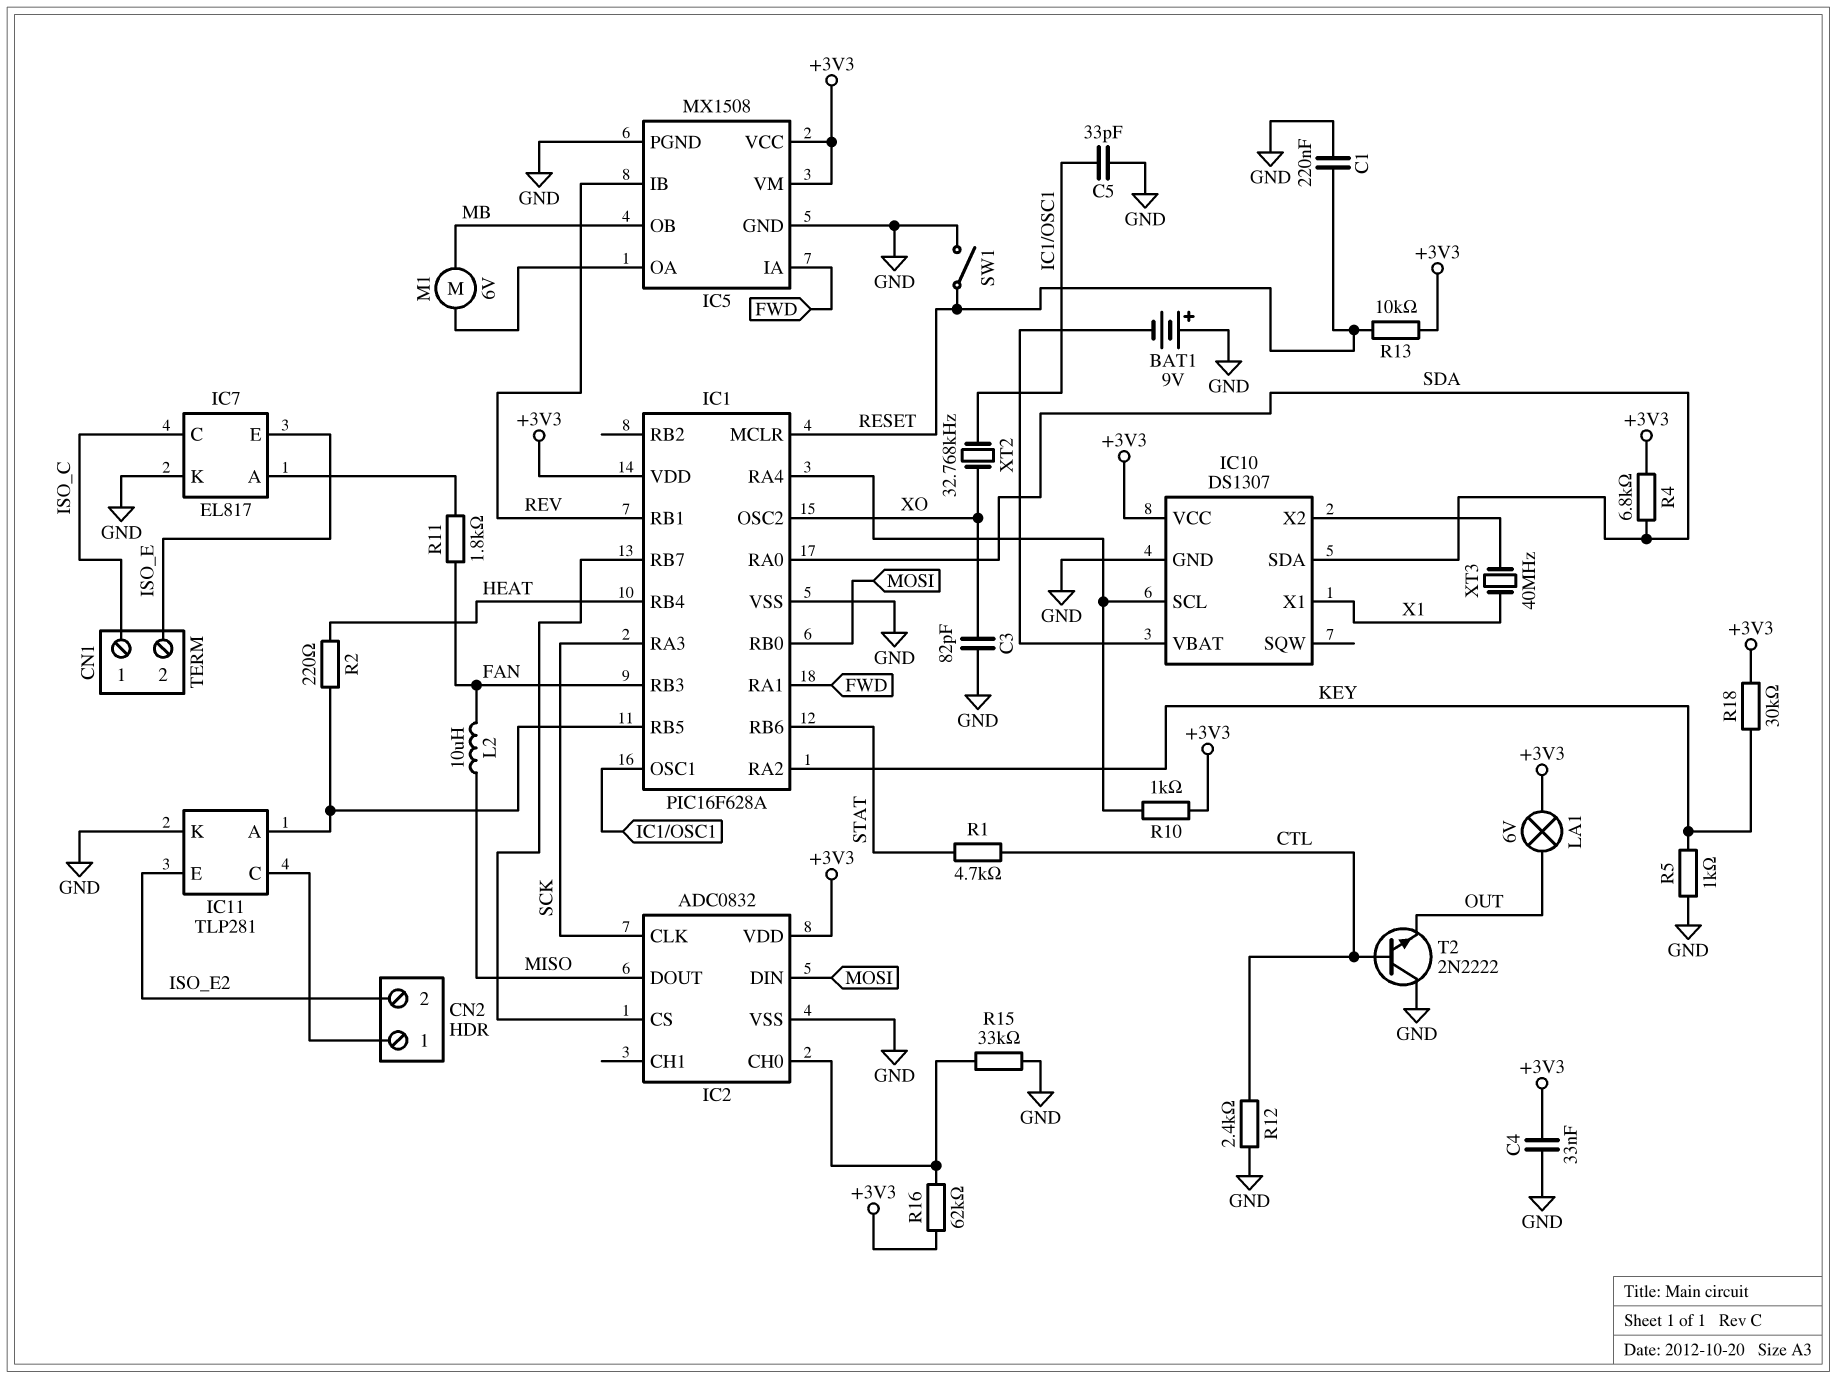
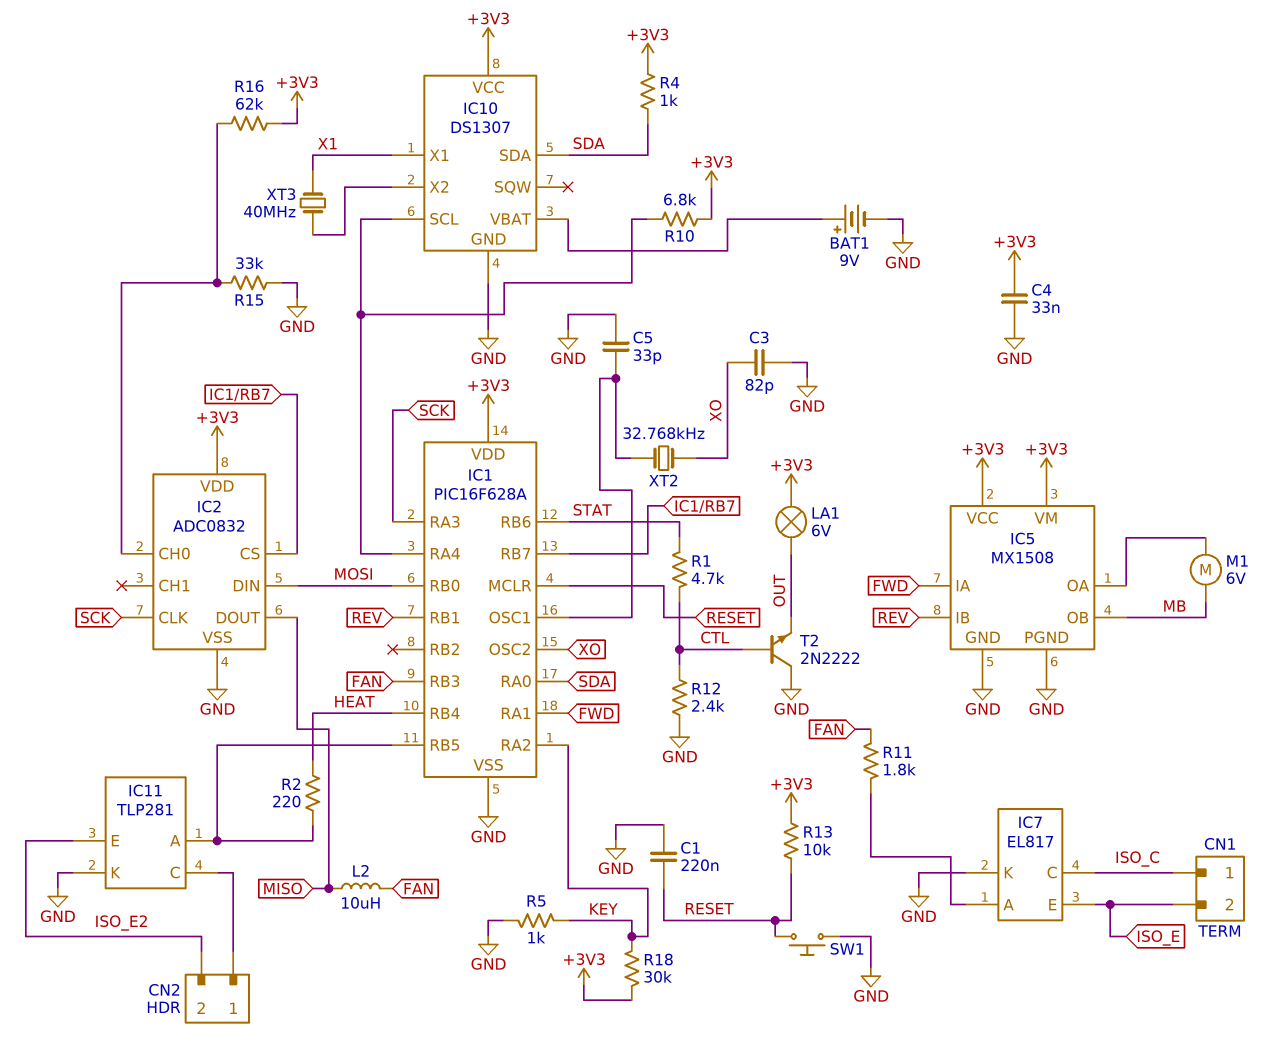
BAT1: 9V (plus GND, minus IC10/VBAT) -> 9V (plus IC10/VBAT, minus GND)
R4: 6.8k (+3V3, SDA) -> 1k (+3V3, SDA)
R10: 1k (+3V3, IC1/RA4) -> 6.8k (+3V3, IC1/RA4)
SW1: switch (GND, RESET) -> button (GND, RESET)

